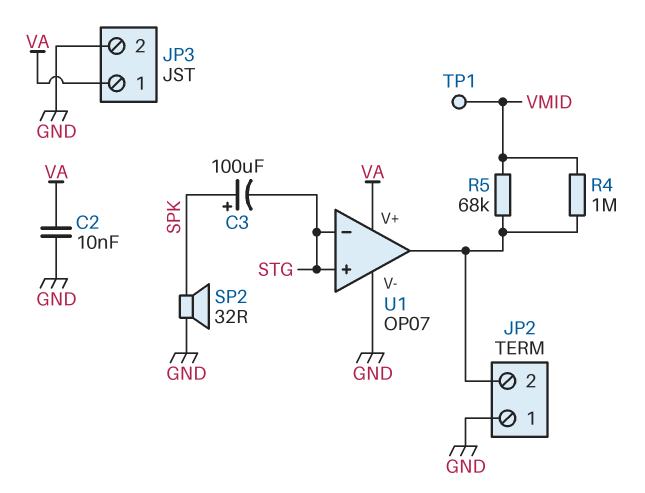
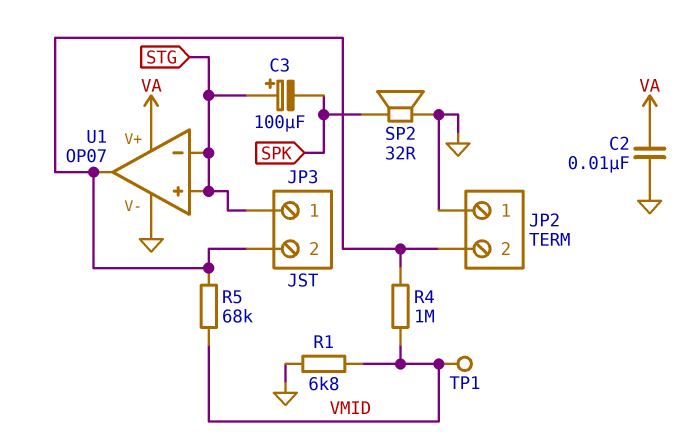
C3: 100uF (plus SPK, minus STG) -> 100uF (plus STG, minus SPK)
JP3 pin 1: VA -> STG
JP3 pin 2: GND -> JP2/2
R1: none -> 6.8k (GND, VMID)

